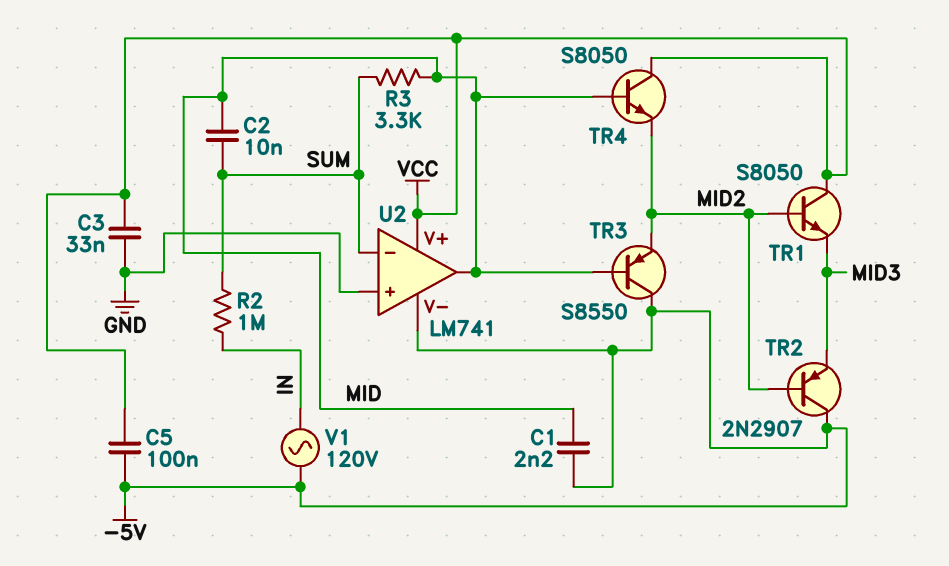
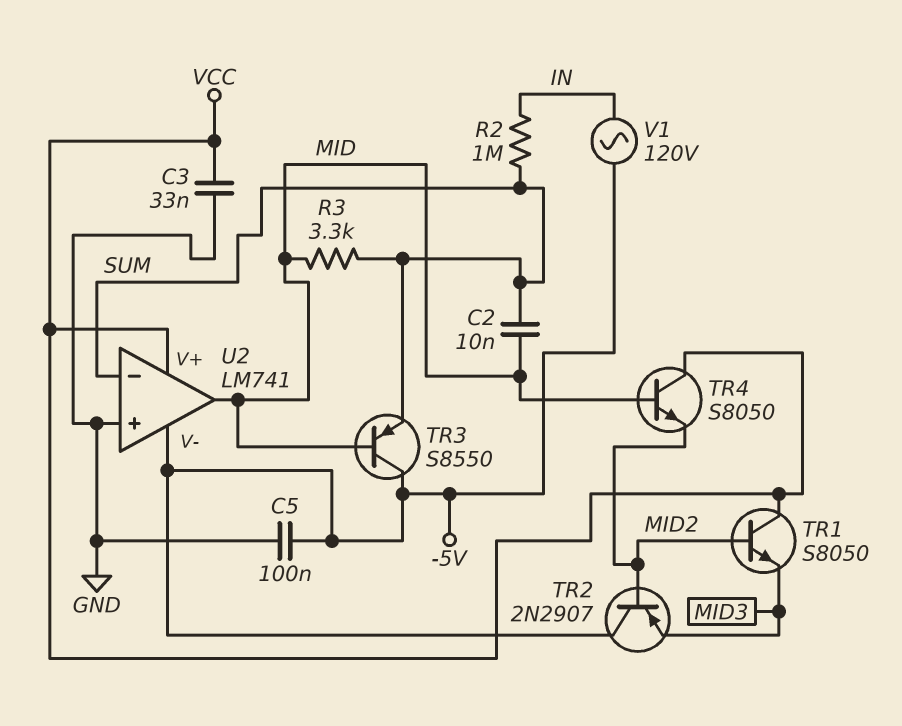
C1: 2.2nF (-5V, MID) -> none
C5: 100nF (-5V, VCC) -> 100nF (-5V, GND)
TR3: PNP S8550 (B MID, C -5V, E MID2) -> PNP S8550 (B MID, C -5V, E SUM)

